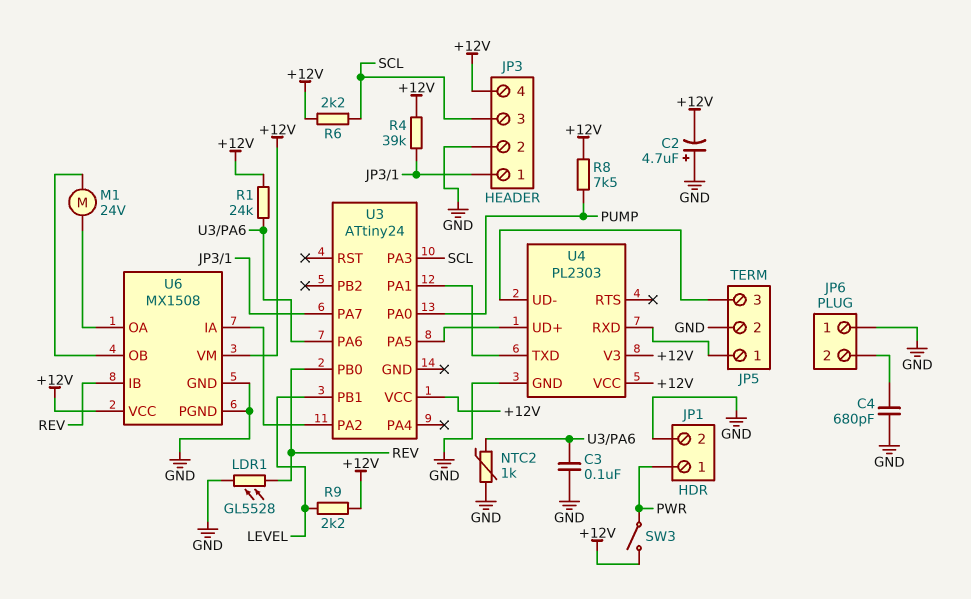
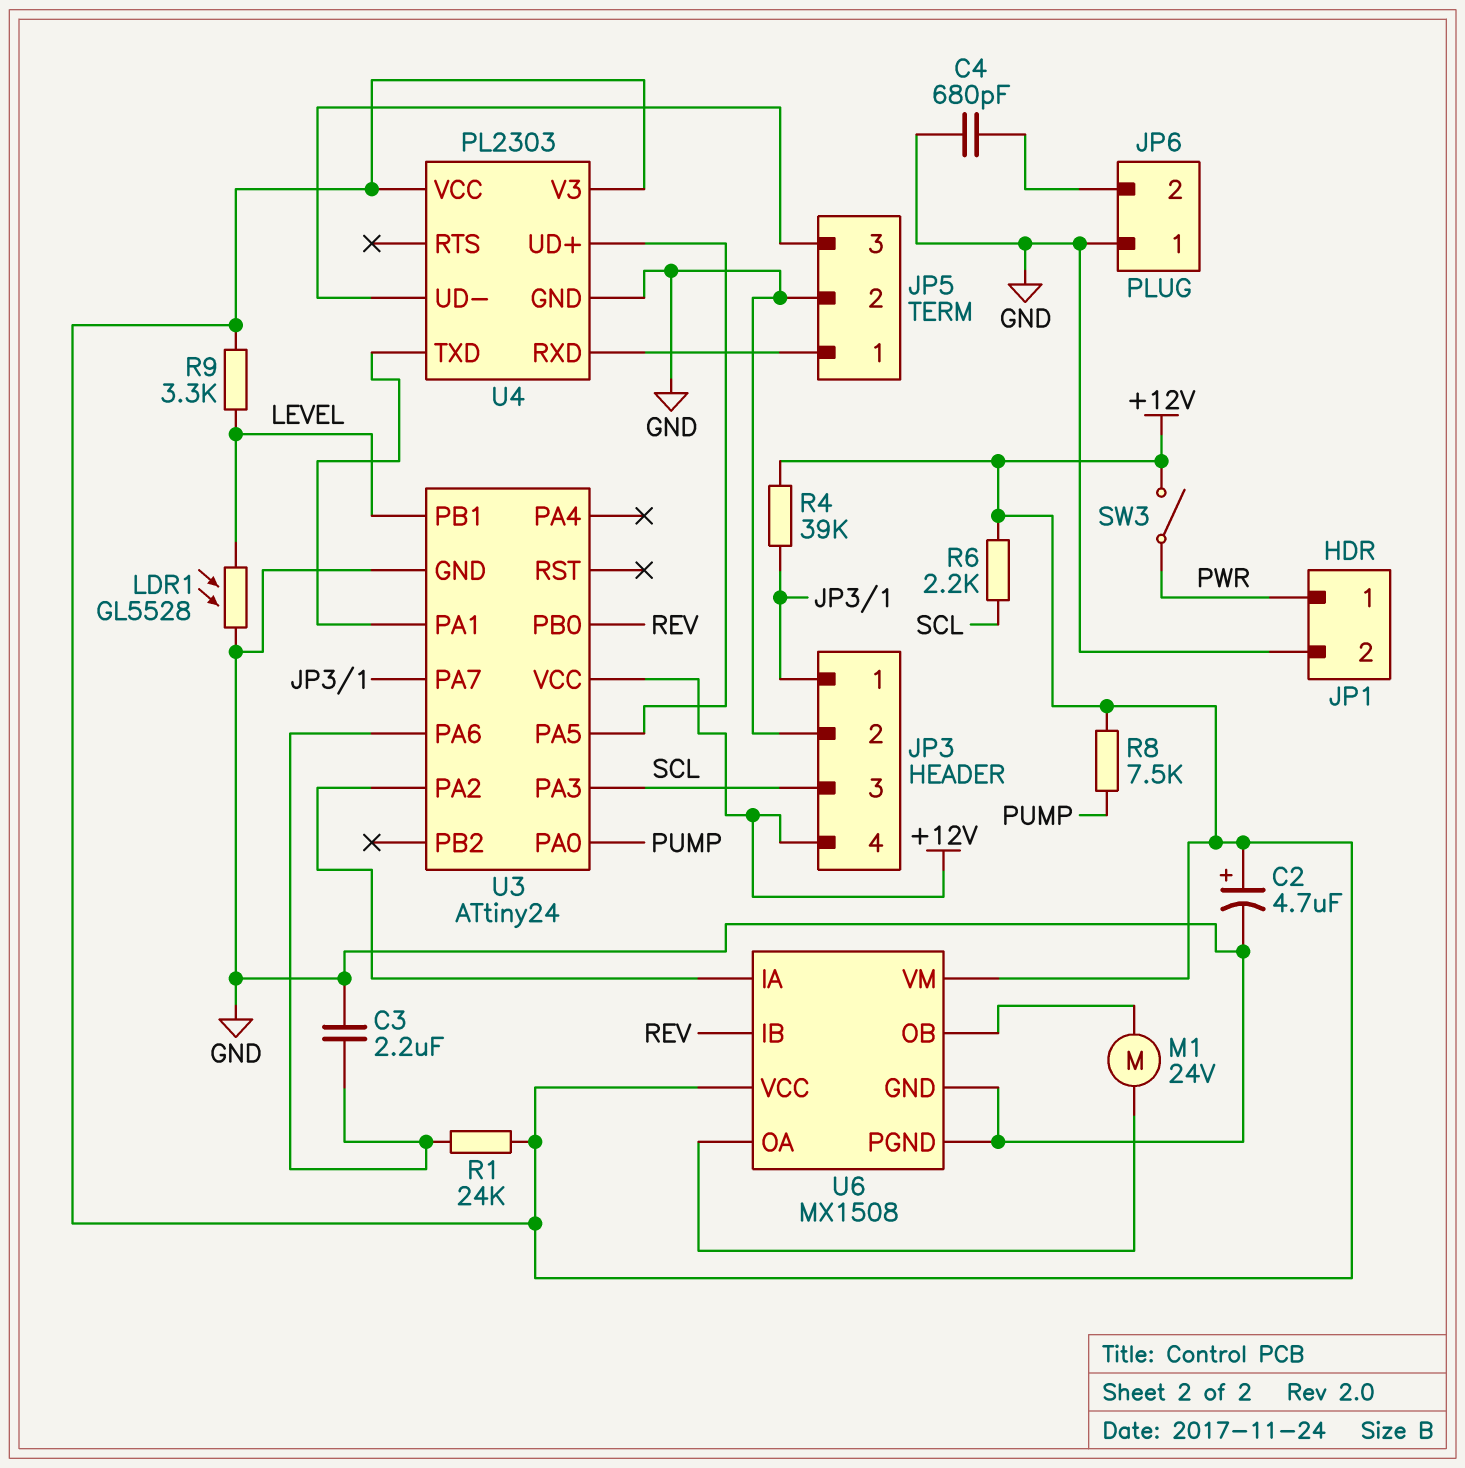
C2: 4.7uF (plus GND, minus +12V) -> 4.7uF (plus +12V, minus GND)
C3: 100nF (GND, U3/PA6) -> 2.2uF (GND, U3/PA6)
LDR1: GL5528 (GND, REV) -> GL5528 (GND, LEVEL)
NTC2: 1k (GND, U3/PA6) -> none
R9: 2.2k (+12V, LEVEL) -> 3.3k (+12V, LEVEL)
U3 pin GND: none -> GND

